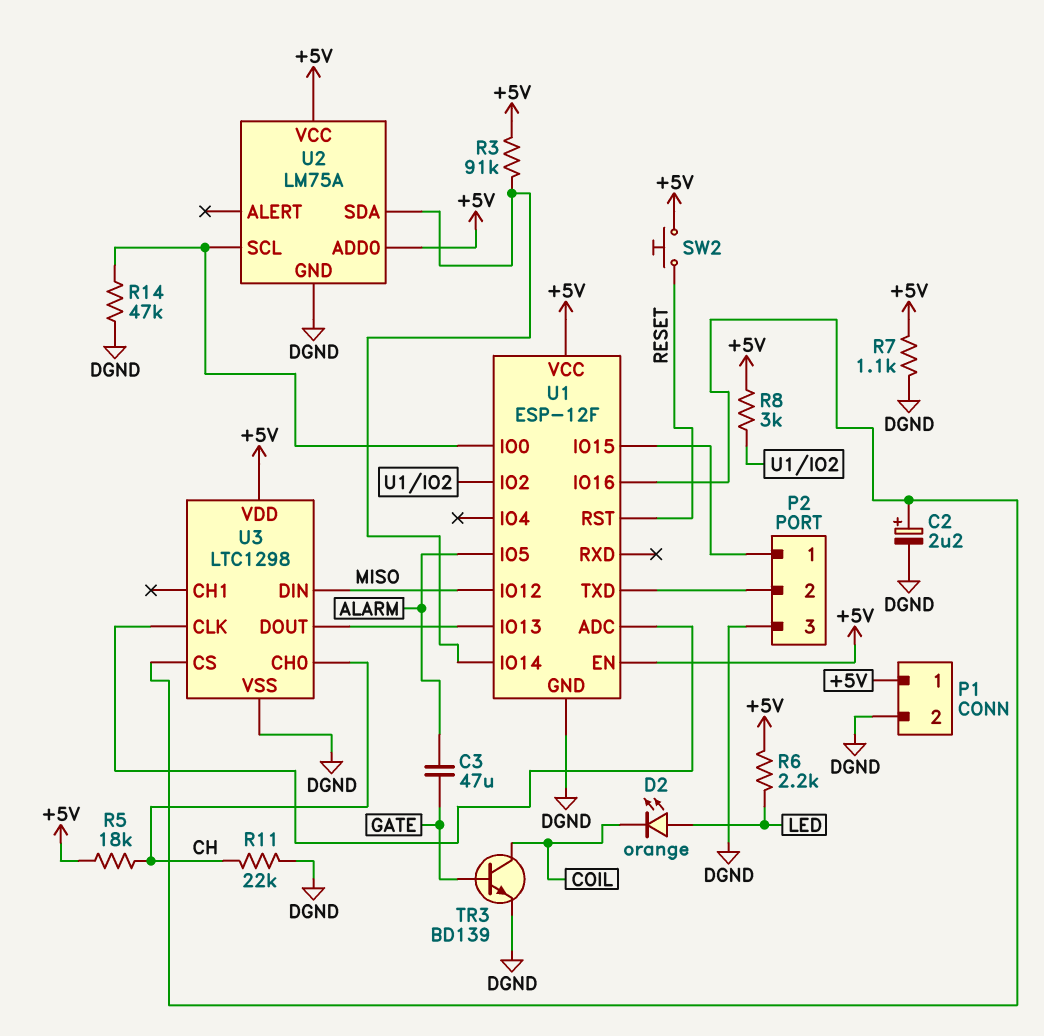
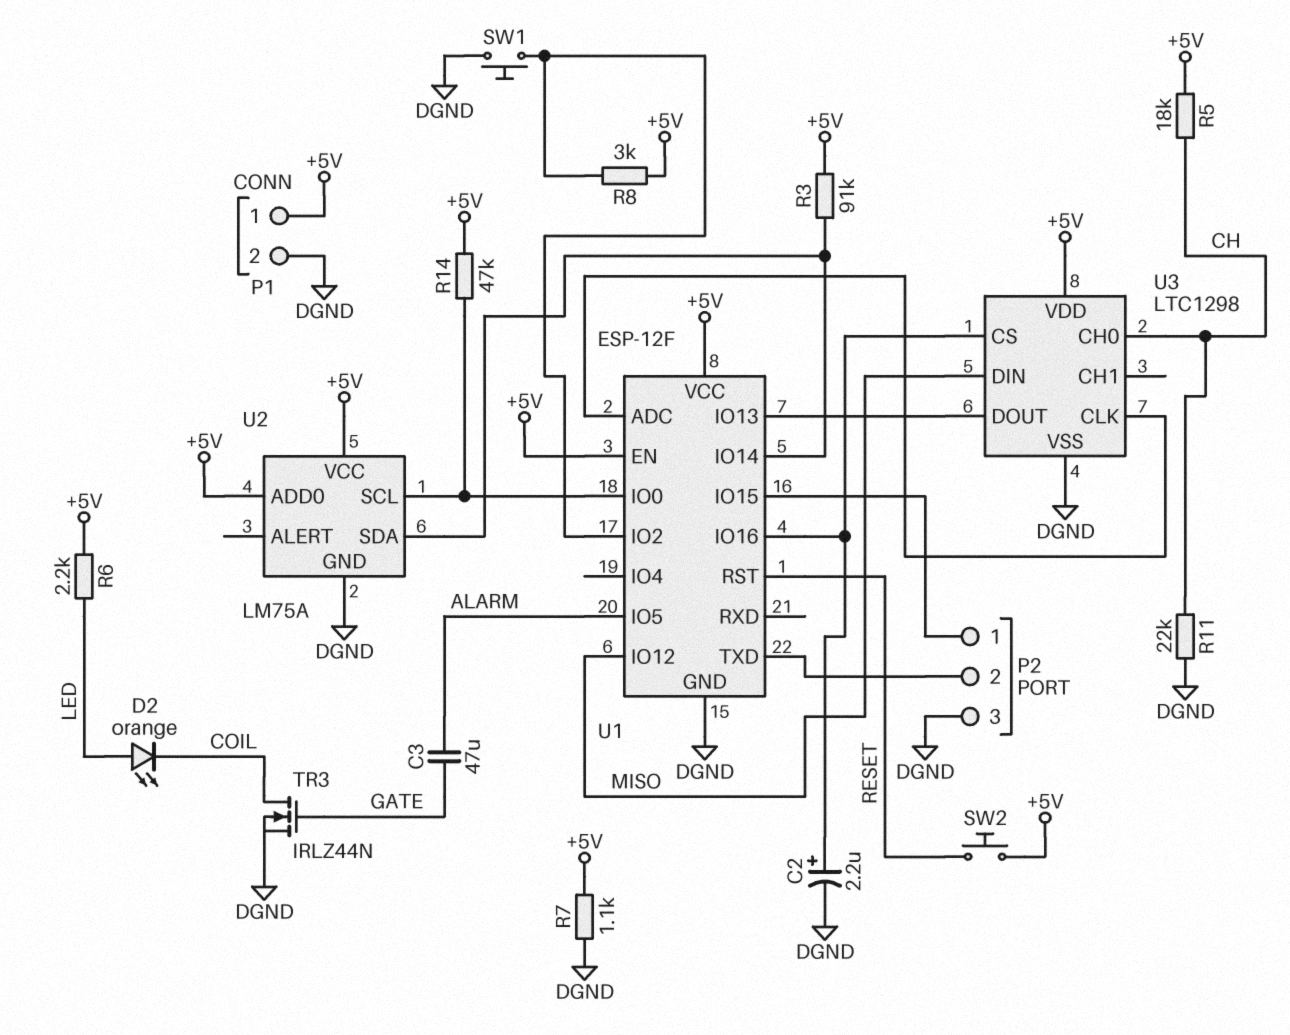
R14: 47k (DGND, U1/IO0) -> 47k (+5V, U1/IO0)
SW1: none -> button (DGND, U1/IO2)
TR3: NPN BD139 (B GATE, C COIL, E DGND) -> NMOS IRLZ44N (G GATE, D COIL, S DGND)

